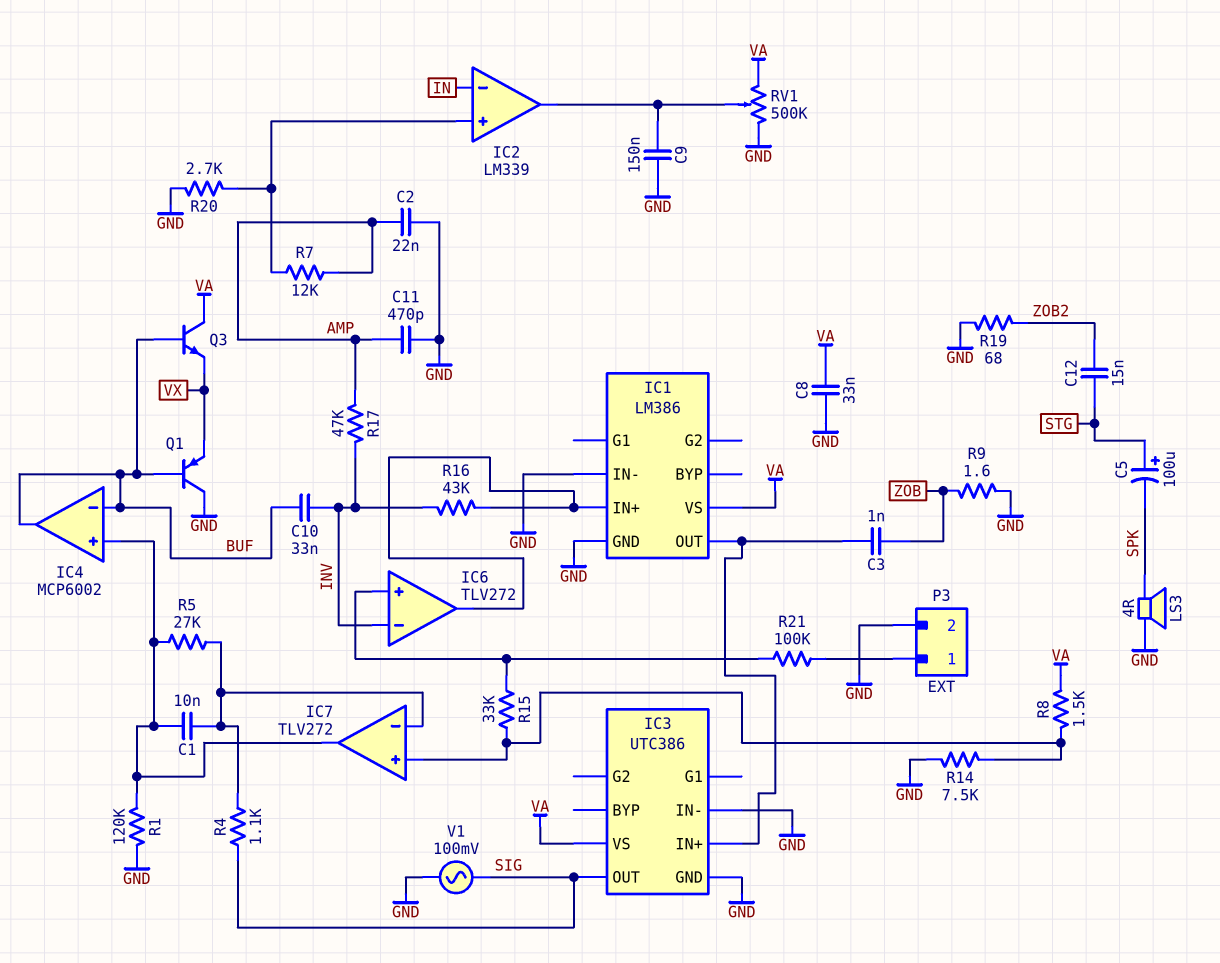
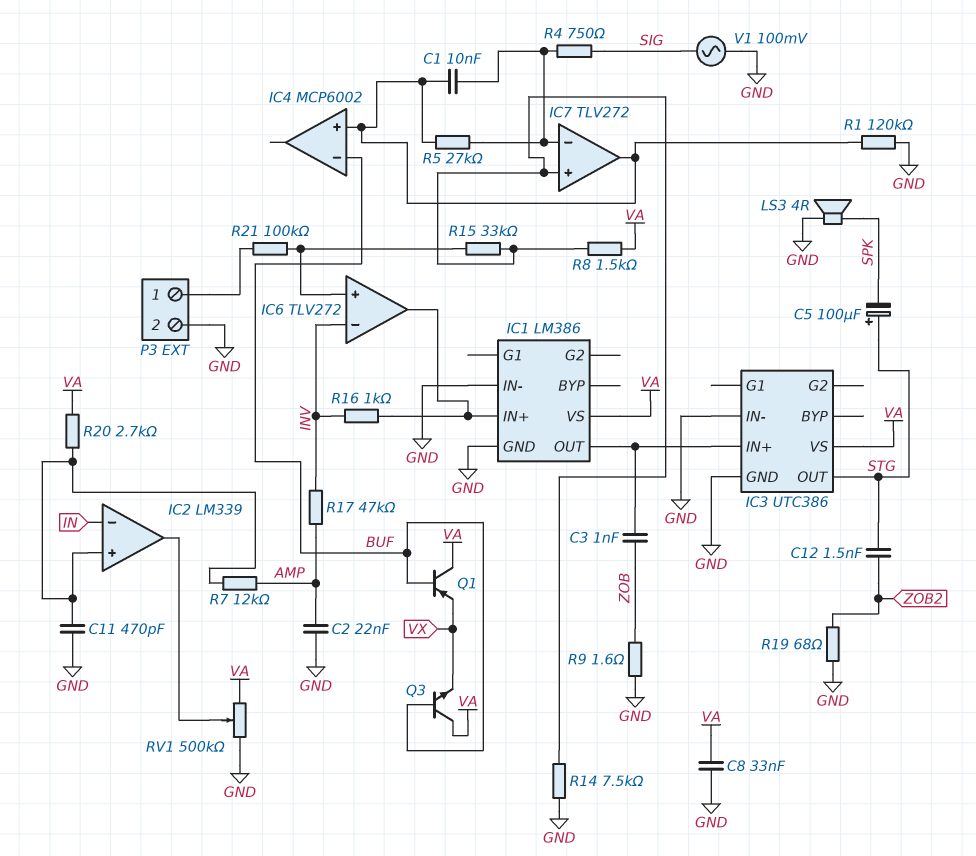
C9: 150nF (GND, IC2/out) -> none
C10: 33nF (BUF, INV) -> none
C11: 470pF (AMP, GND) -> 470pF (GND, IC2/in+)
C12: 15nF (STG, ZOB2) -> 1.5nF (STG, ZOB2)
IC3 pin OUT: SIG -> STG
IC4 pin out: BUF -> none
Q1: PNP (B BUF, C GND, E VX) -> PNP (B BUF, C VA, E VX)
R4: 1.1k (IC7/in-, SIG) -> 750 (IC7/in-, SIG)
R16: 43k (IC1/IN+, INV) -> 1k (IC1/IN+, INV)
R20: 2.7k (GND, IC2/in+) -> 2.7k (IC2/in+, VA)

